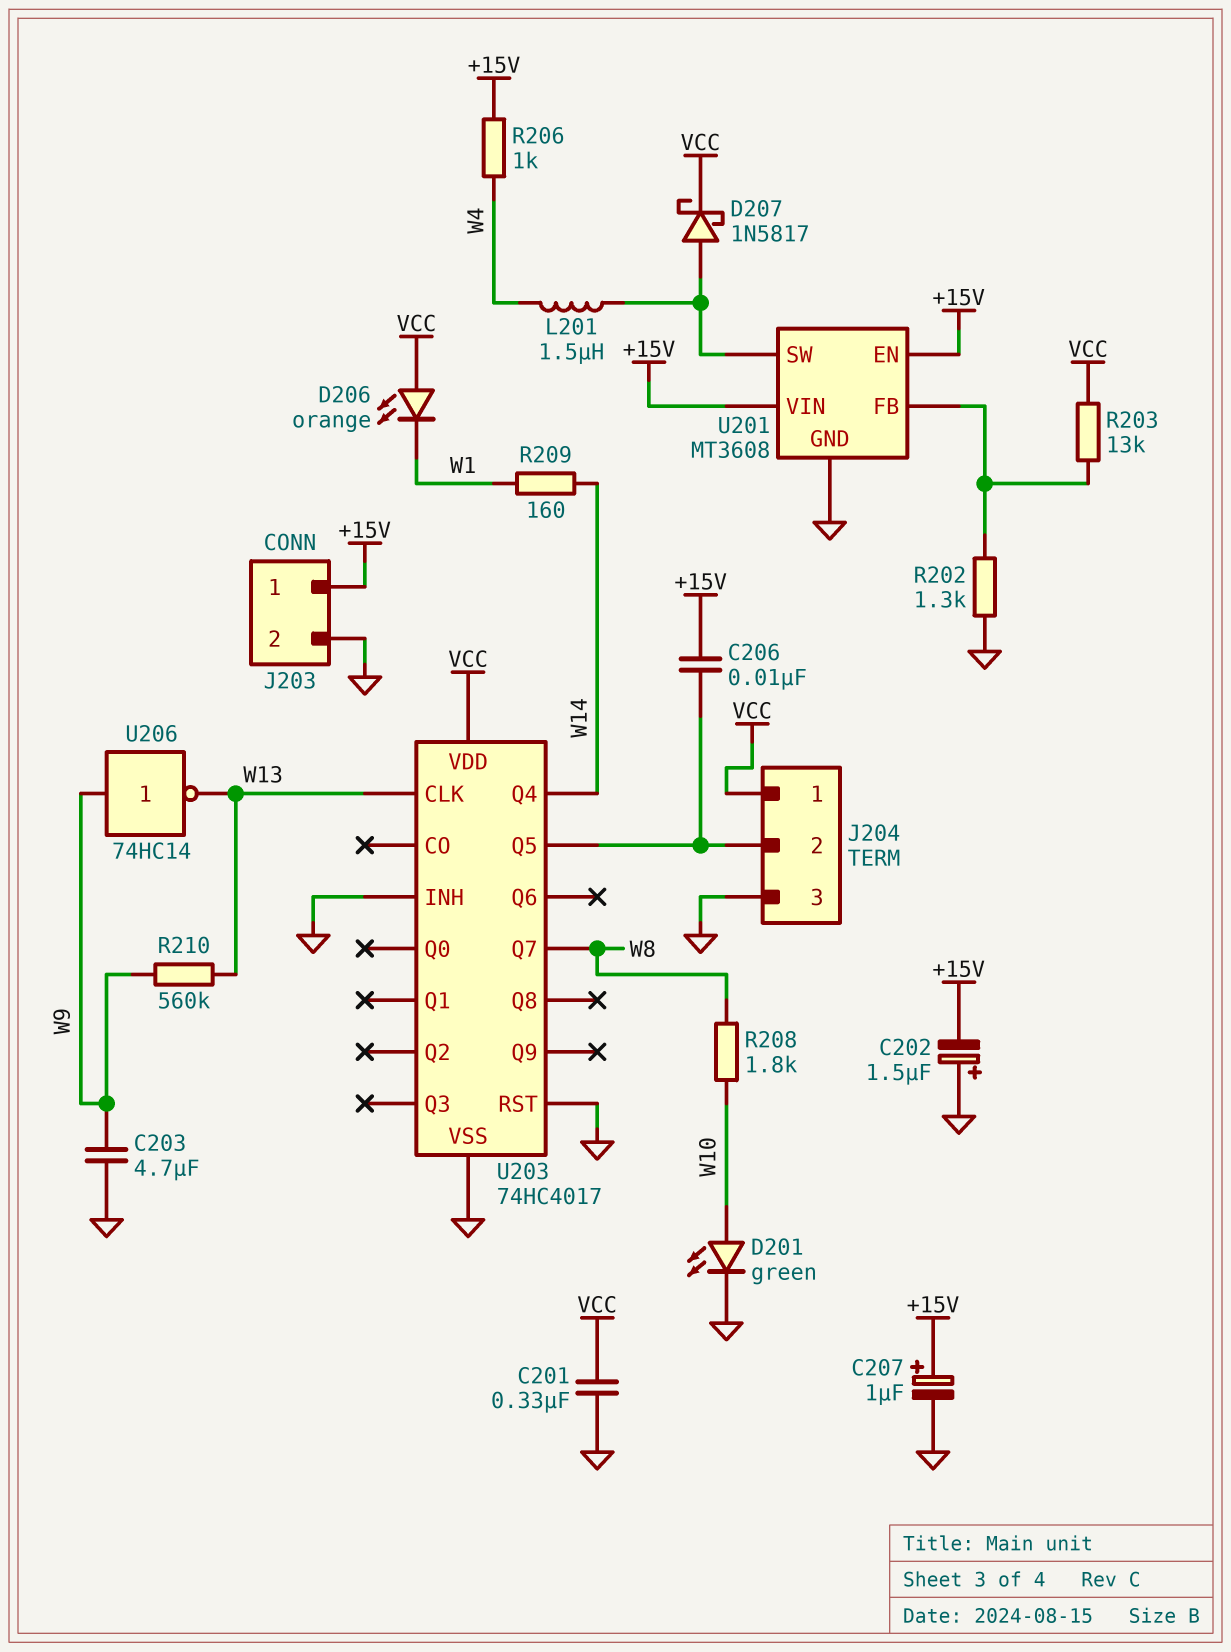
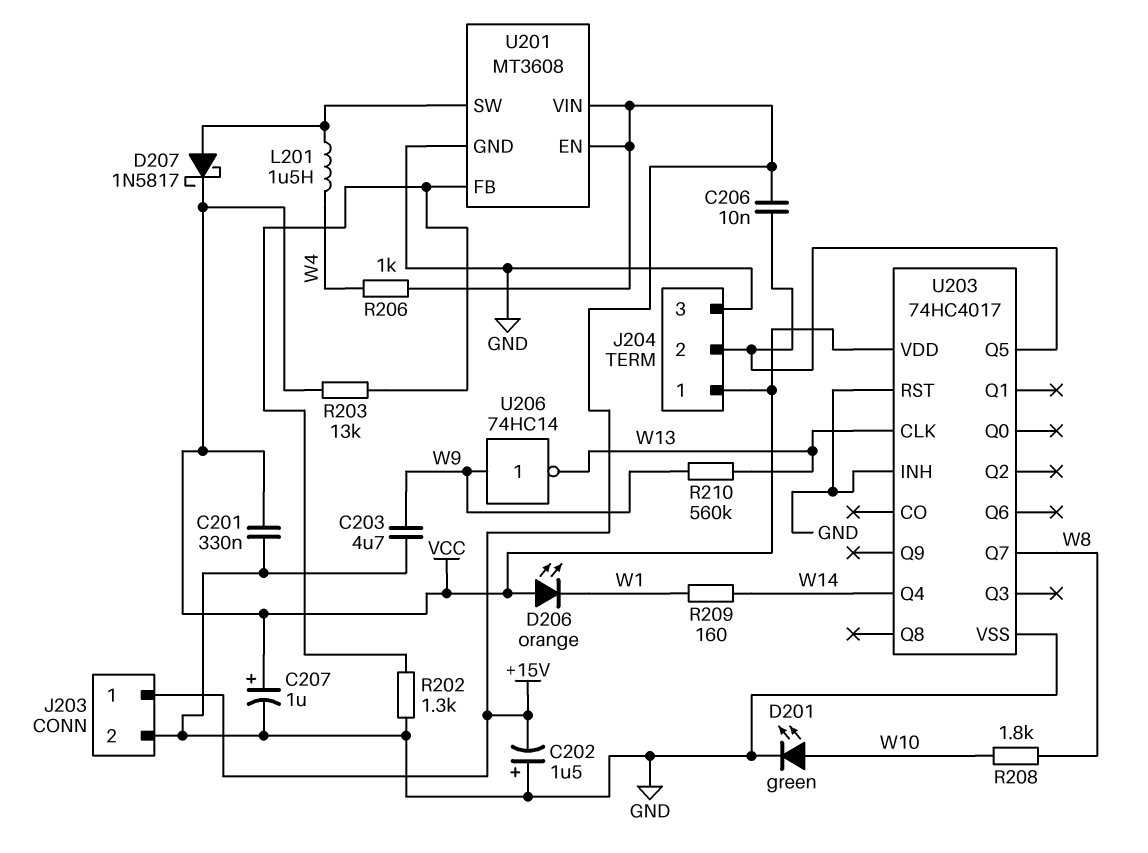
C207: 1uF (plus +15V, minus GND) -> 1uF (plus VCC, minus GND)

